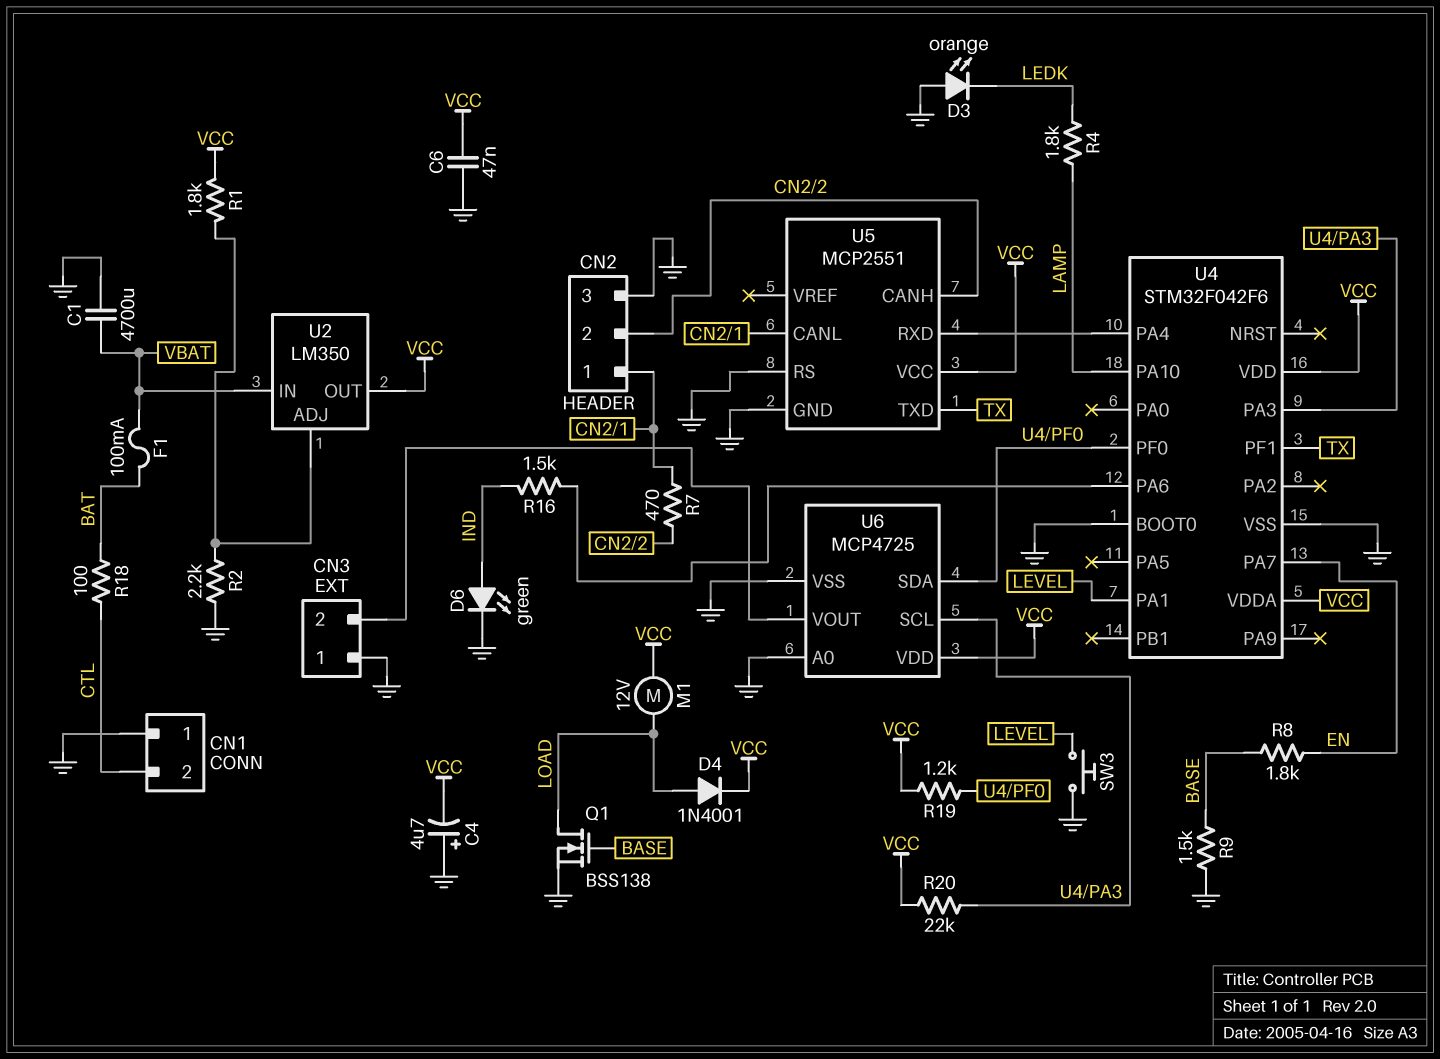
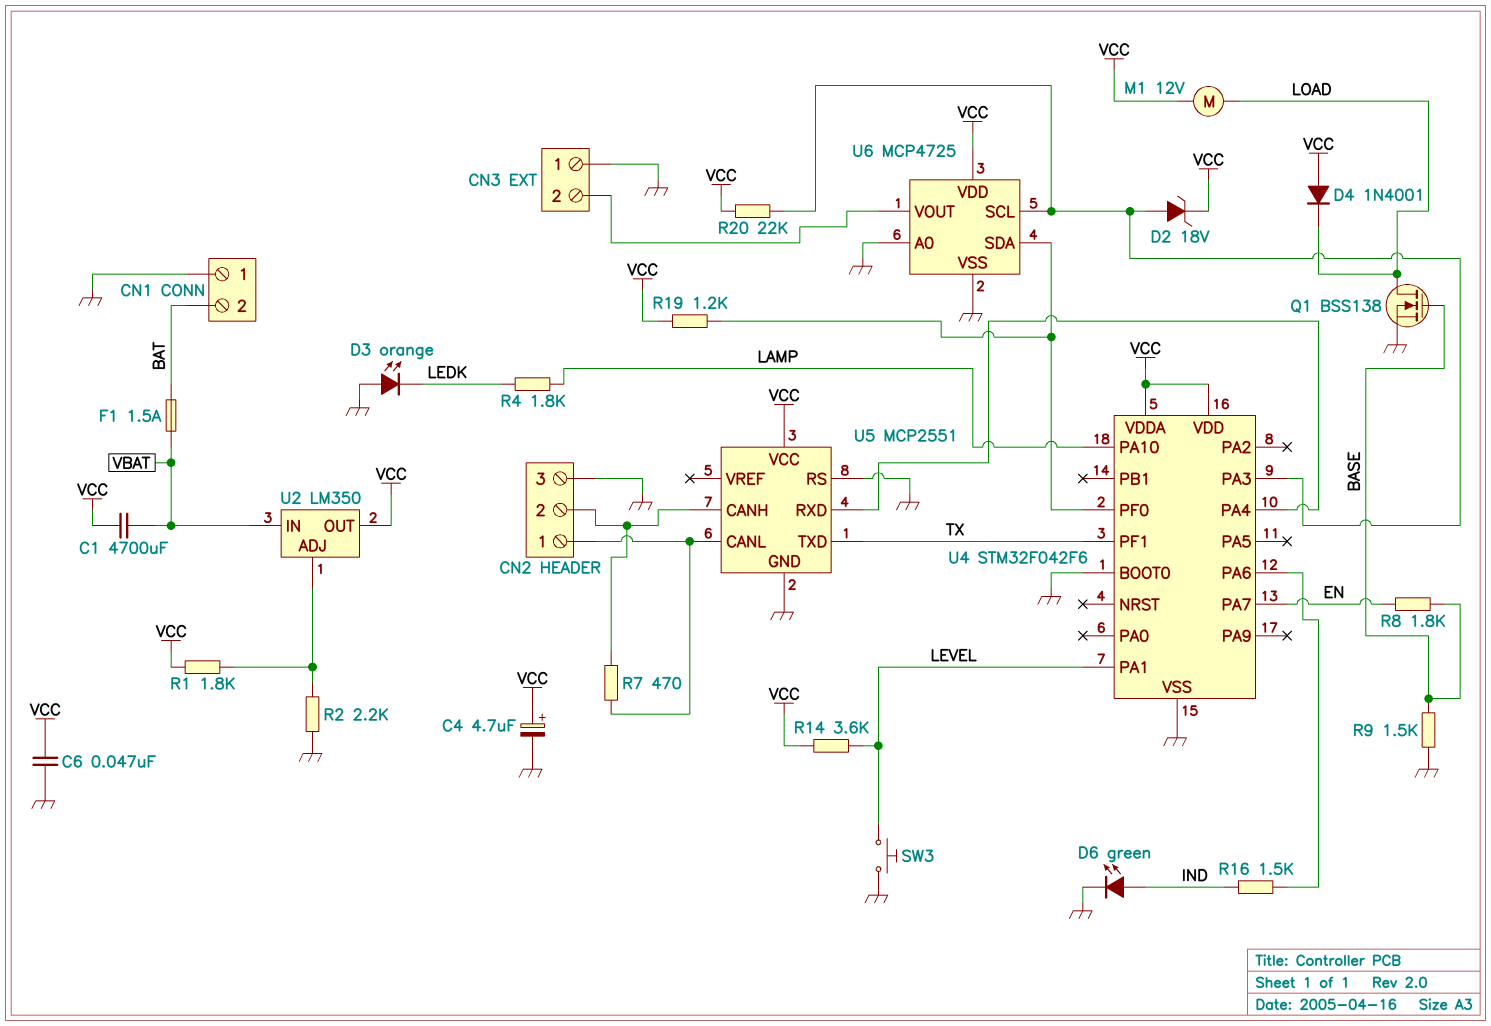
C1: 4700uF (GND, VBAT) -> 4700uF (VBAT, VCC)
C4: 4.7uF (plus GND, minus VCC) -> 4.7uF (plus VCC, minus GND)
CN1 pin 2: CTL -> BAT
D2: none -> zener 18V (A U4/PA3, K VCC)
D4: diode 1N4001 (A LOAD, K VCC) -> diode 1N4001 (A VCC, K LOAD)
F1: 100mA (BAT, VBAT) -> 1.5A (BAT, VBAT)
R14: none -> 3.6k (LEVEL, VCC)
R18: 100 (BAT, CTL) -> none

